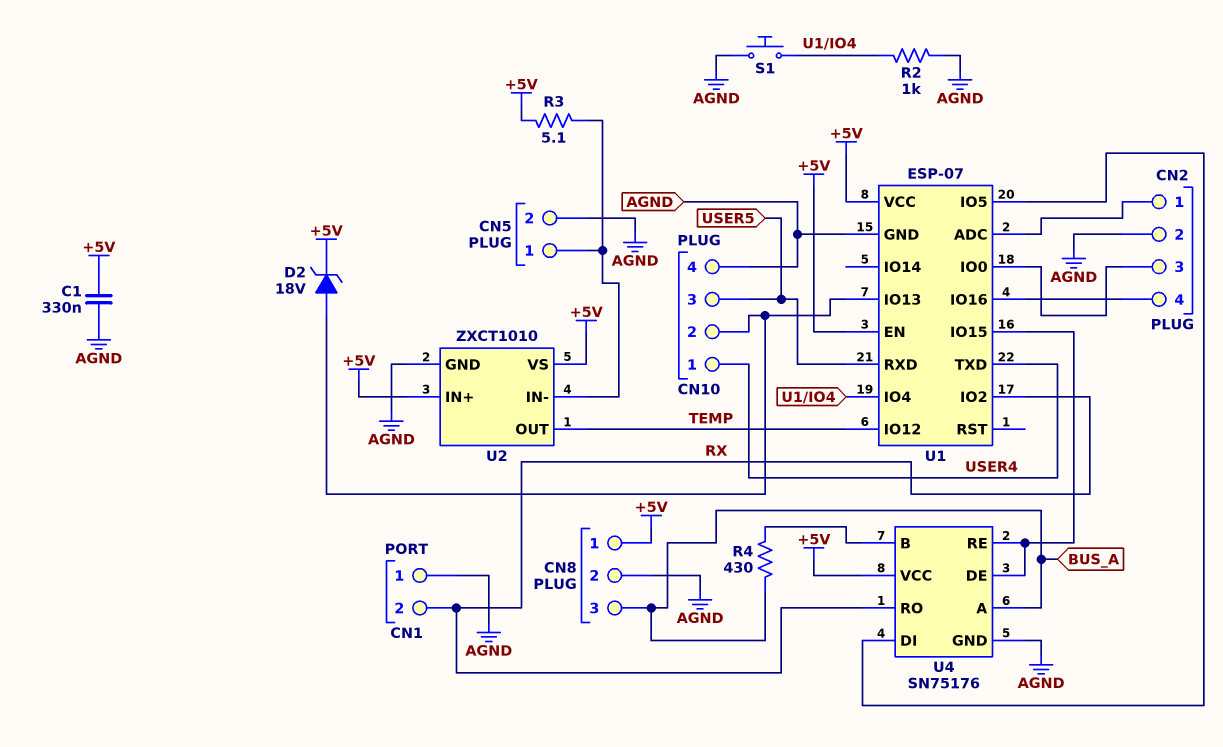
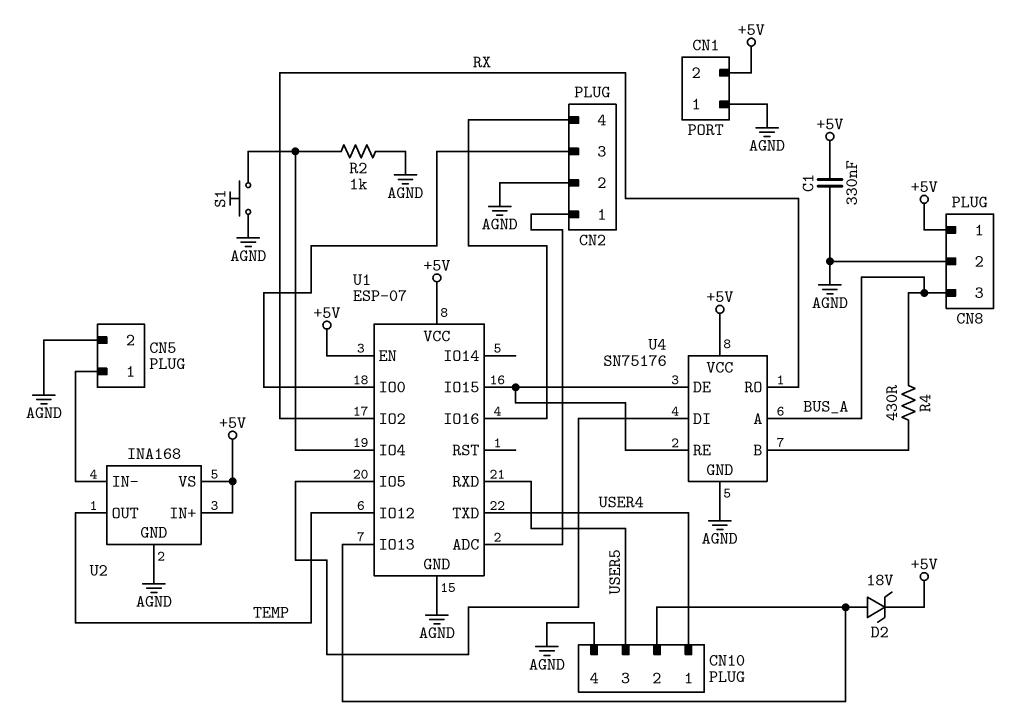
CN1 pin 2: RX -> +5V
R3: 5.1 (+5V, CN5/1) -> none
U2: ZXCT1010 -> INA168

